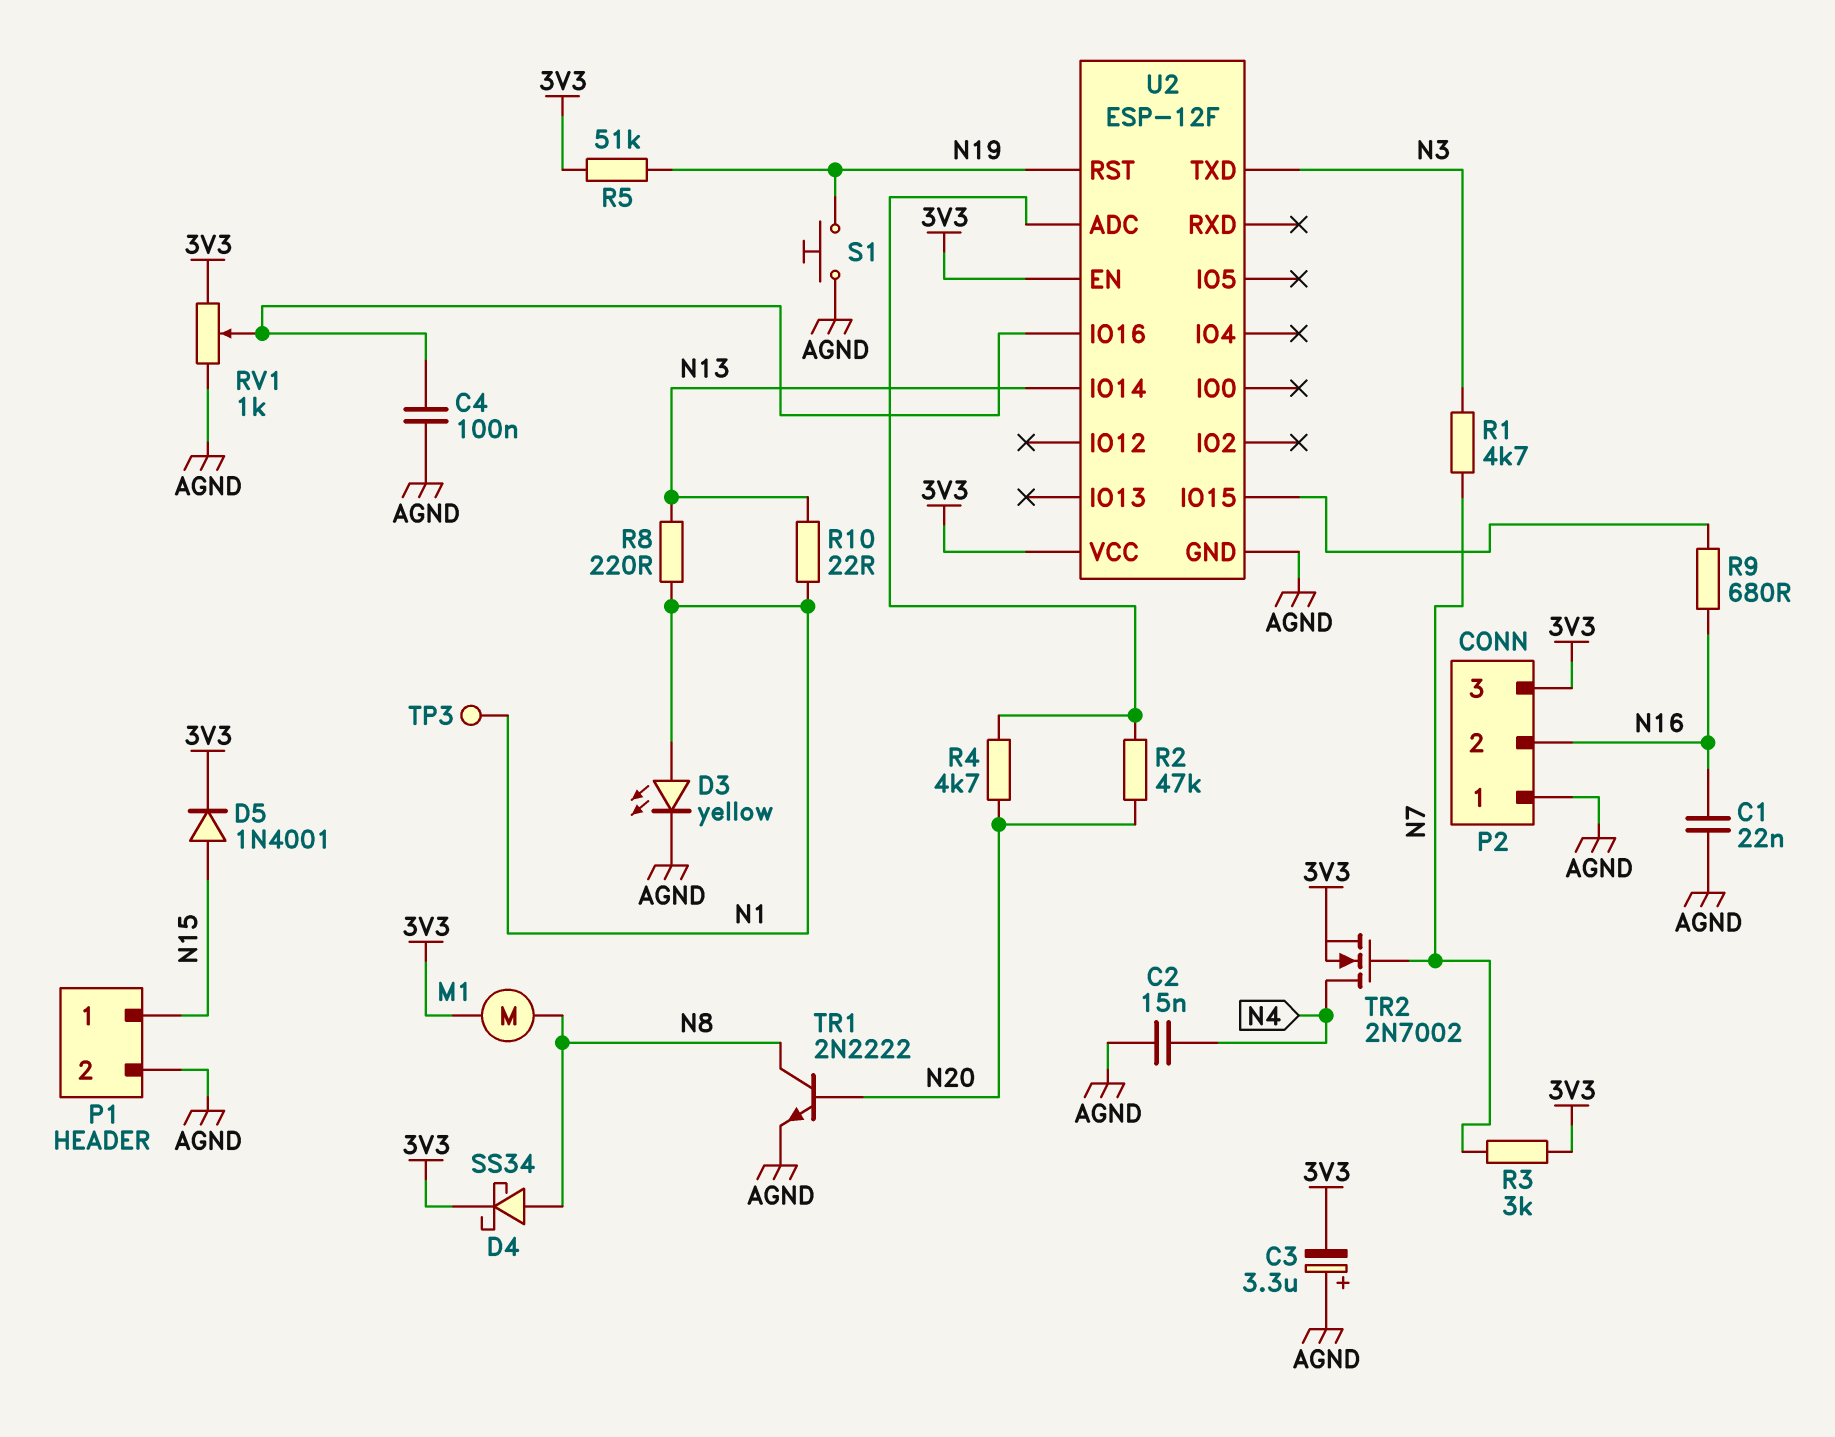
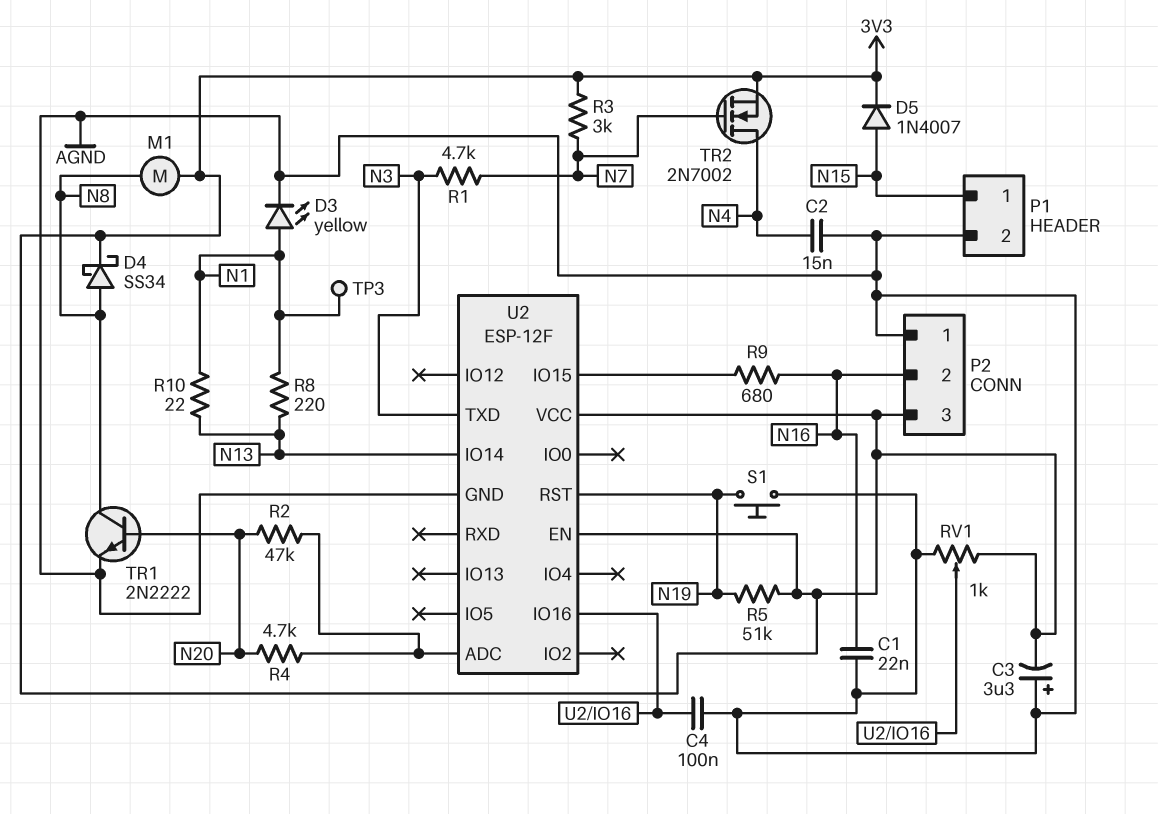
D5: diode 1N4001 (A N15, K 3V3) -> diode 1N4007 (A N15, K 3V3)

